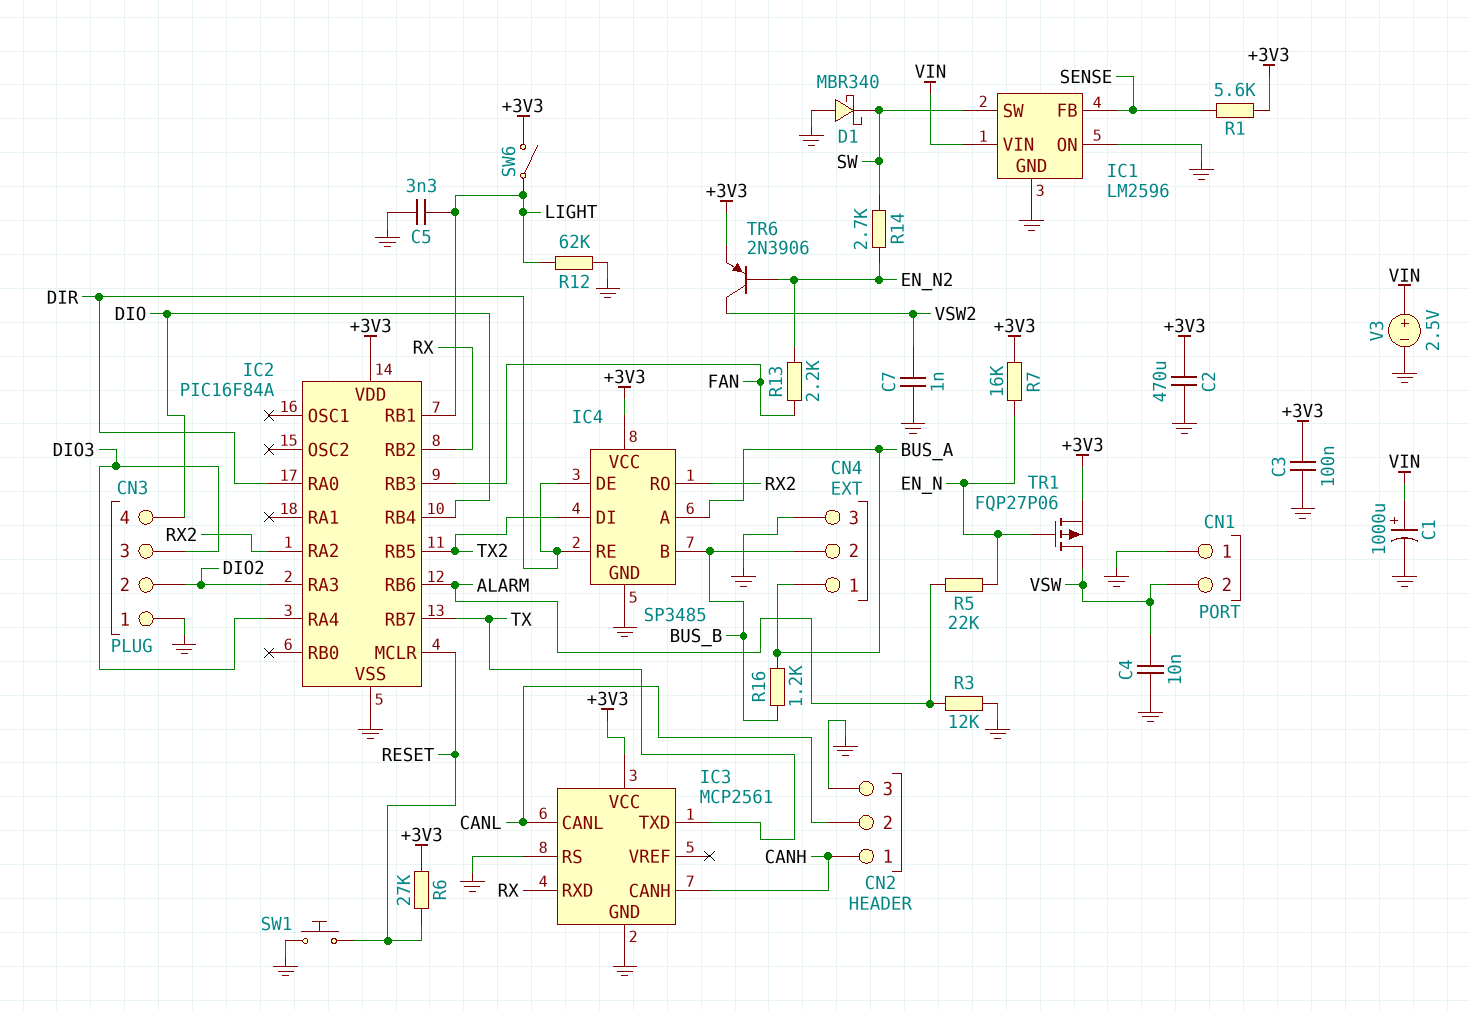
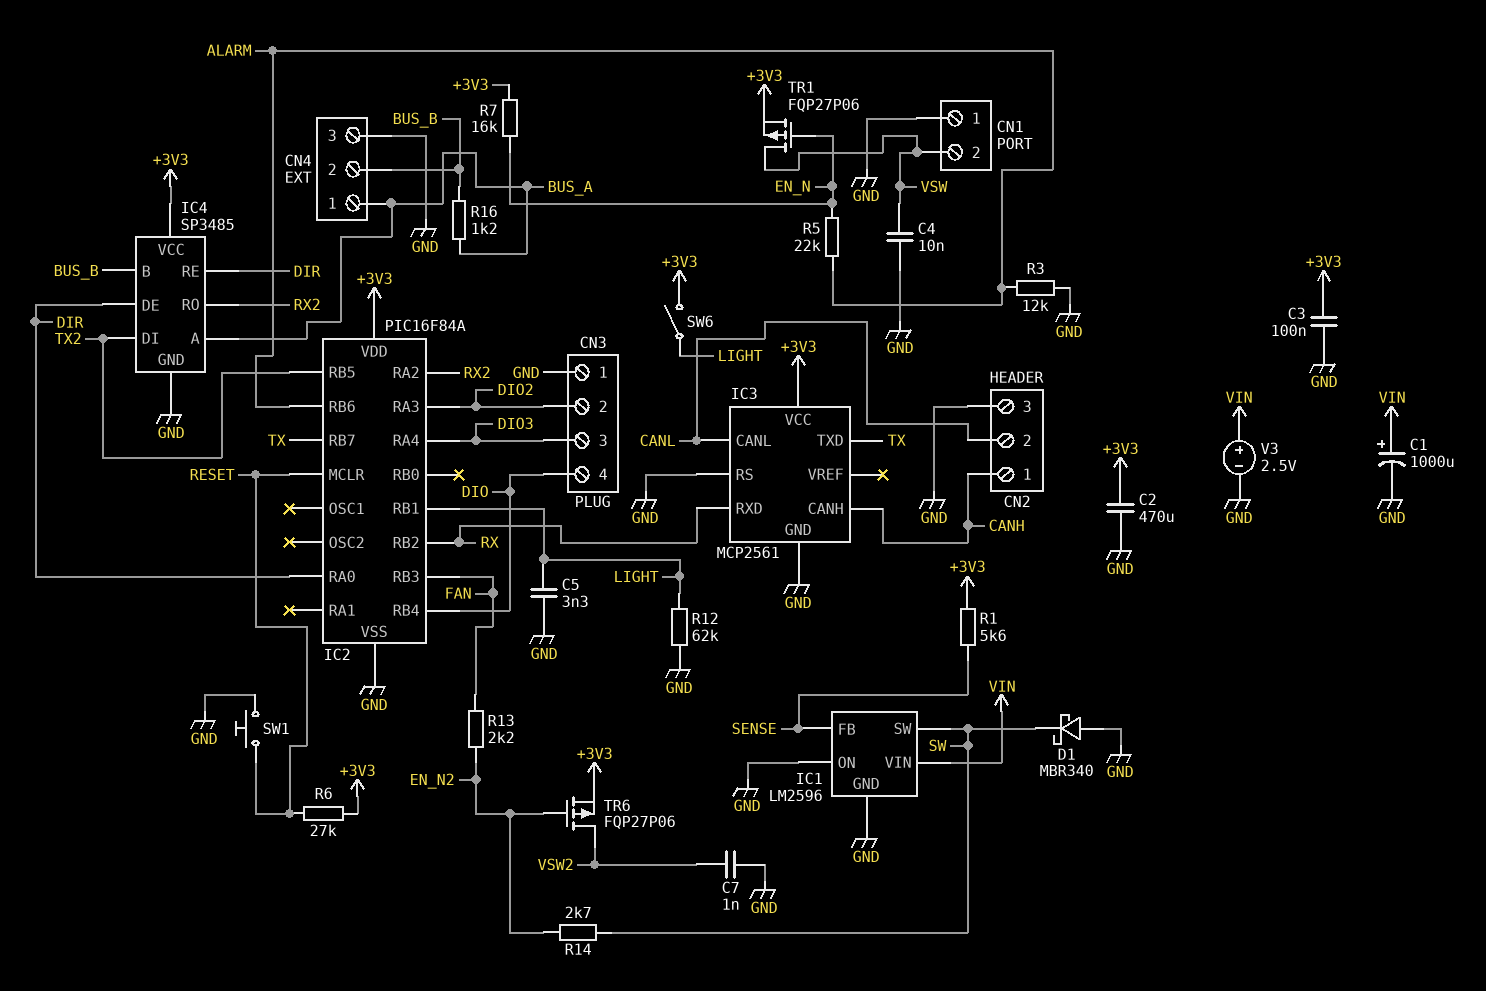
TR6: PNP 2N3906 (B EN_N2, C VSW2, E +3V3) -> PMOS FQP27P06 (G EN_N2, D VSW2, S +3V3)

